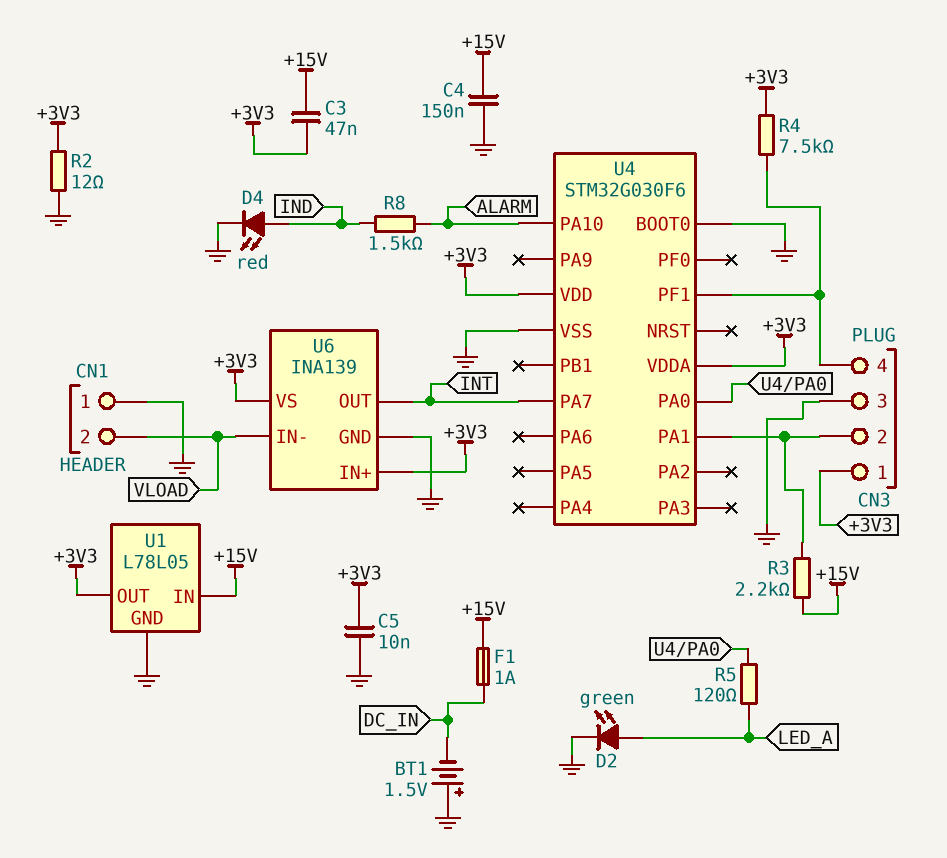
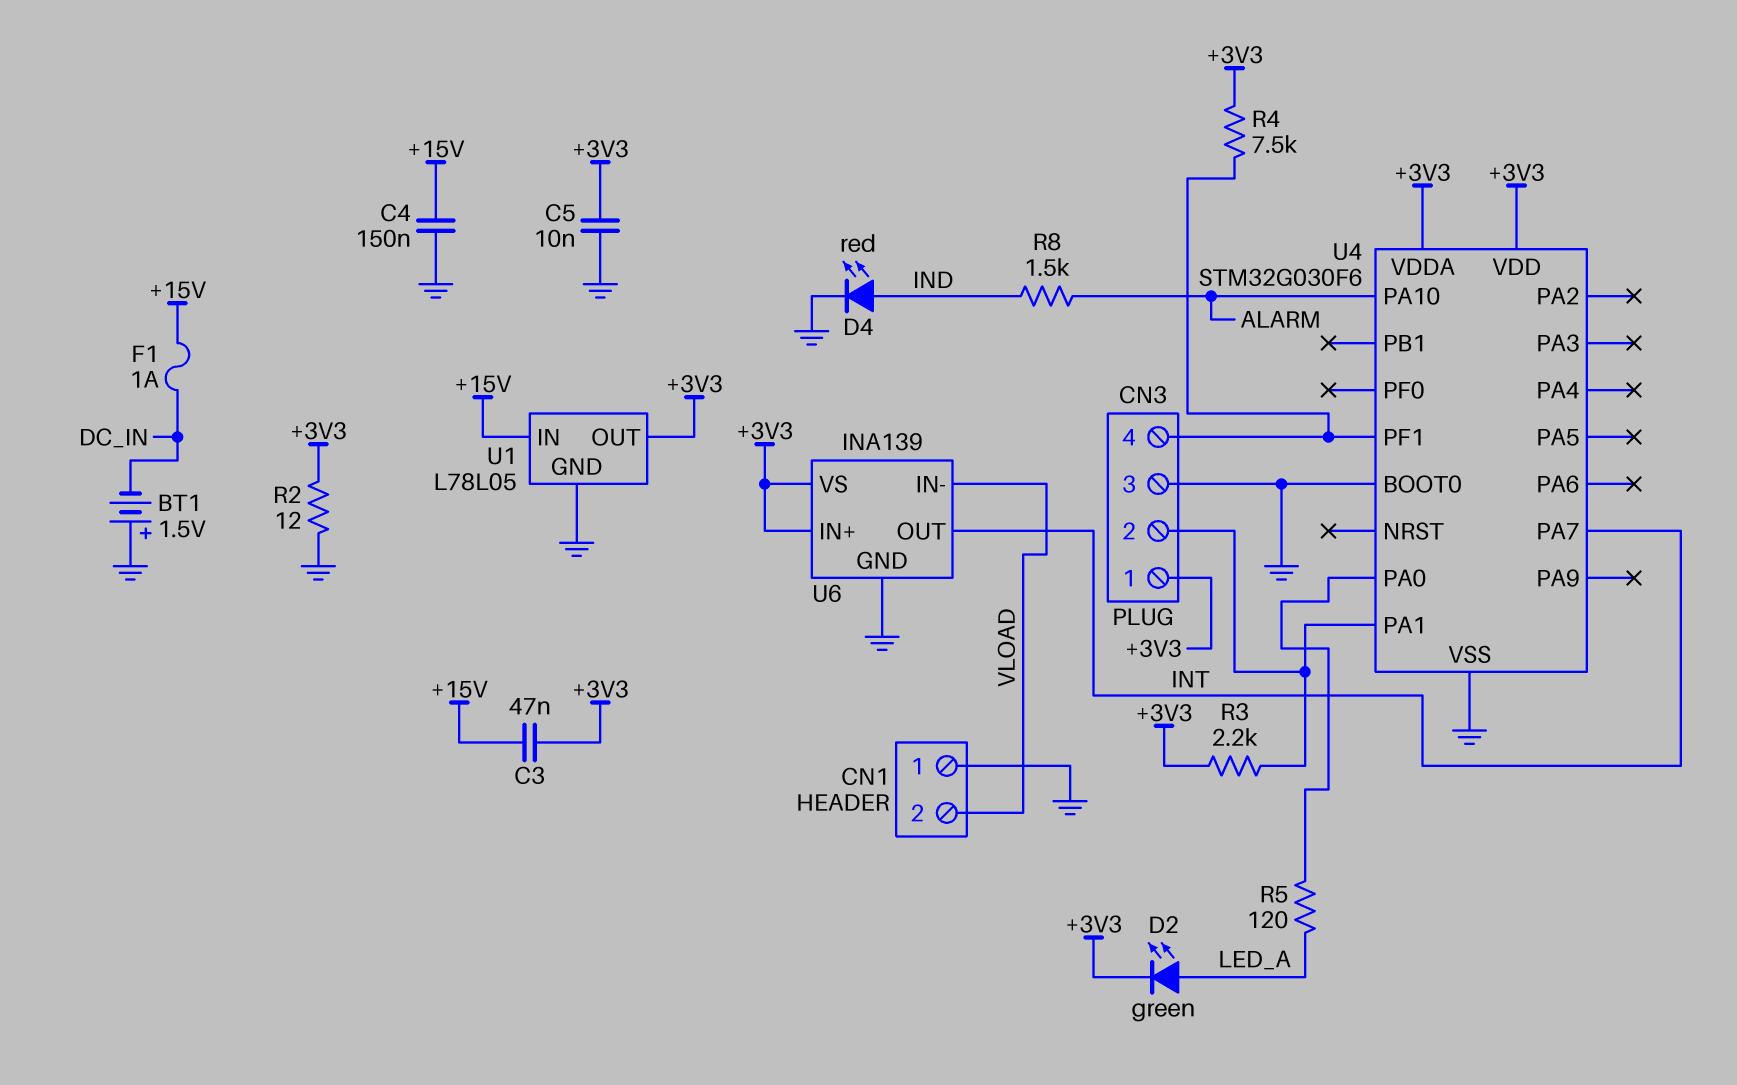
D2: LED green (A LED_A, K GND) -> LED green (A LED_A, K +3V3)
R3: 2.2k (+15V, CN3/2) -> 2.2k (+3V3, CN3/2)

